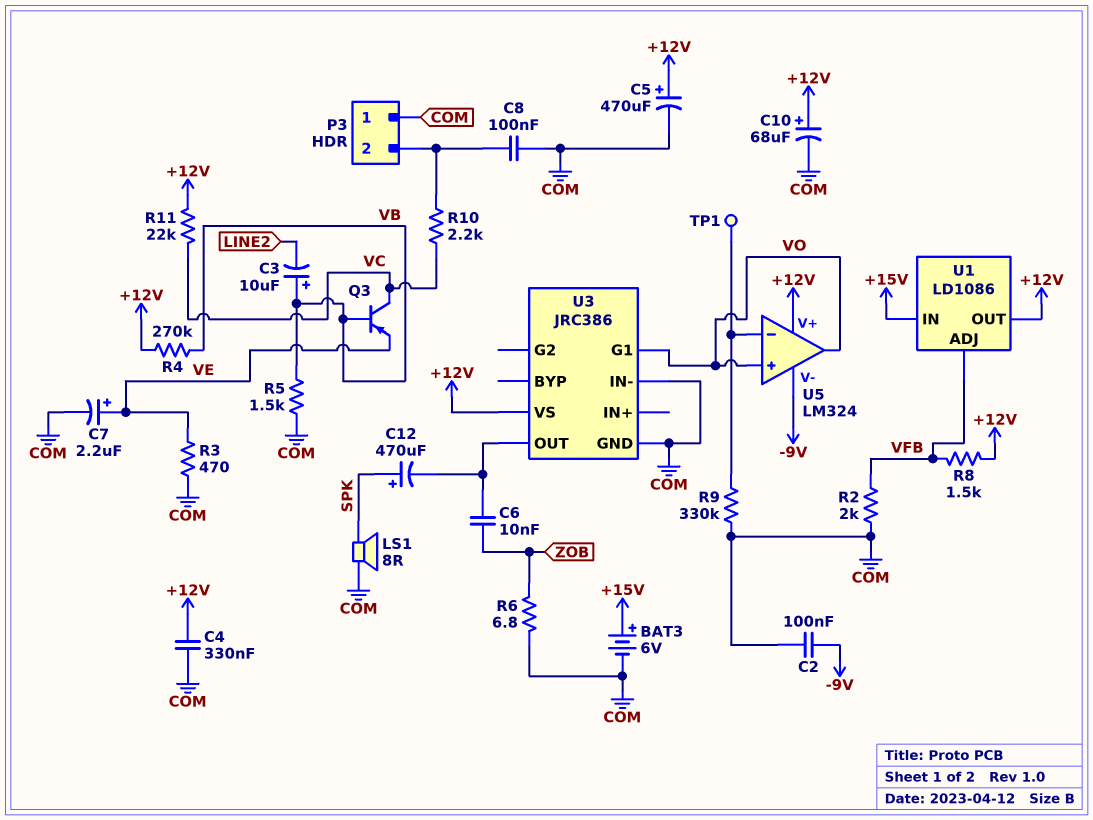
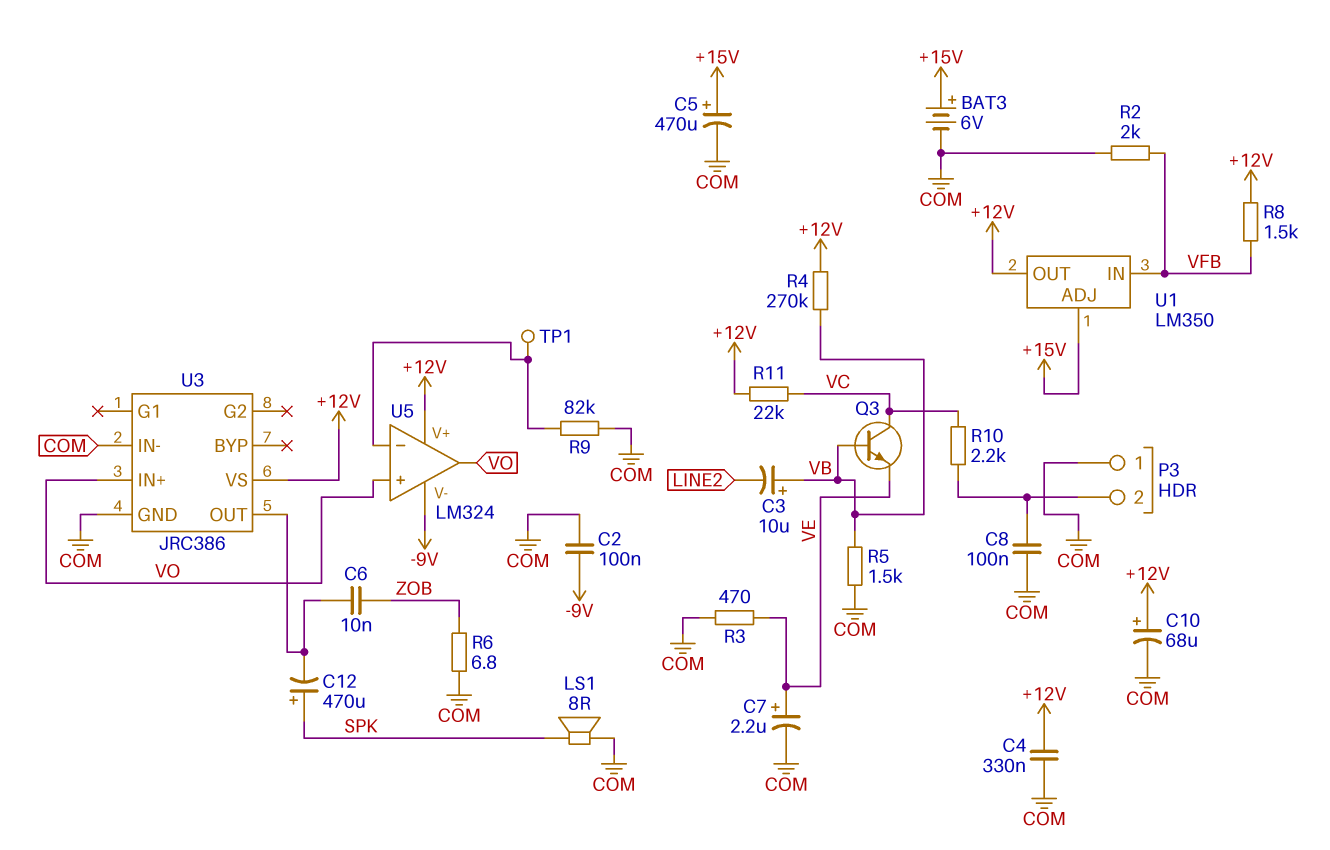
C5: 470uF (plus +12V, minus COM) -> 470uF (plus +15V, minus COM)
Q3: PNP (B VB, C VC, E VE) -> NPN (B VB, C VC, E VE)
R9: 330k (COM, U5/in-) -> 82k (COM, U5/in-)
U1: LD1086 -> LM350
U1 pin ADJ: VFB -> +15V
U1 pin IN: +15V -> VFB
U3 pin G1: VO -> none
U3 pin IN+: none -> VO

